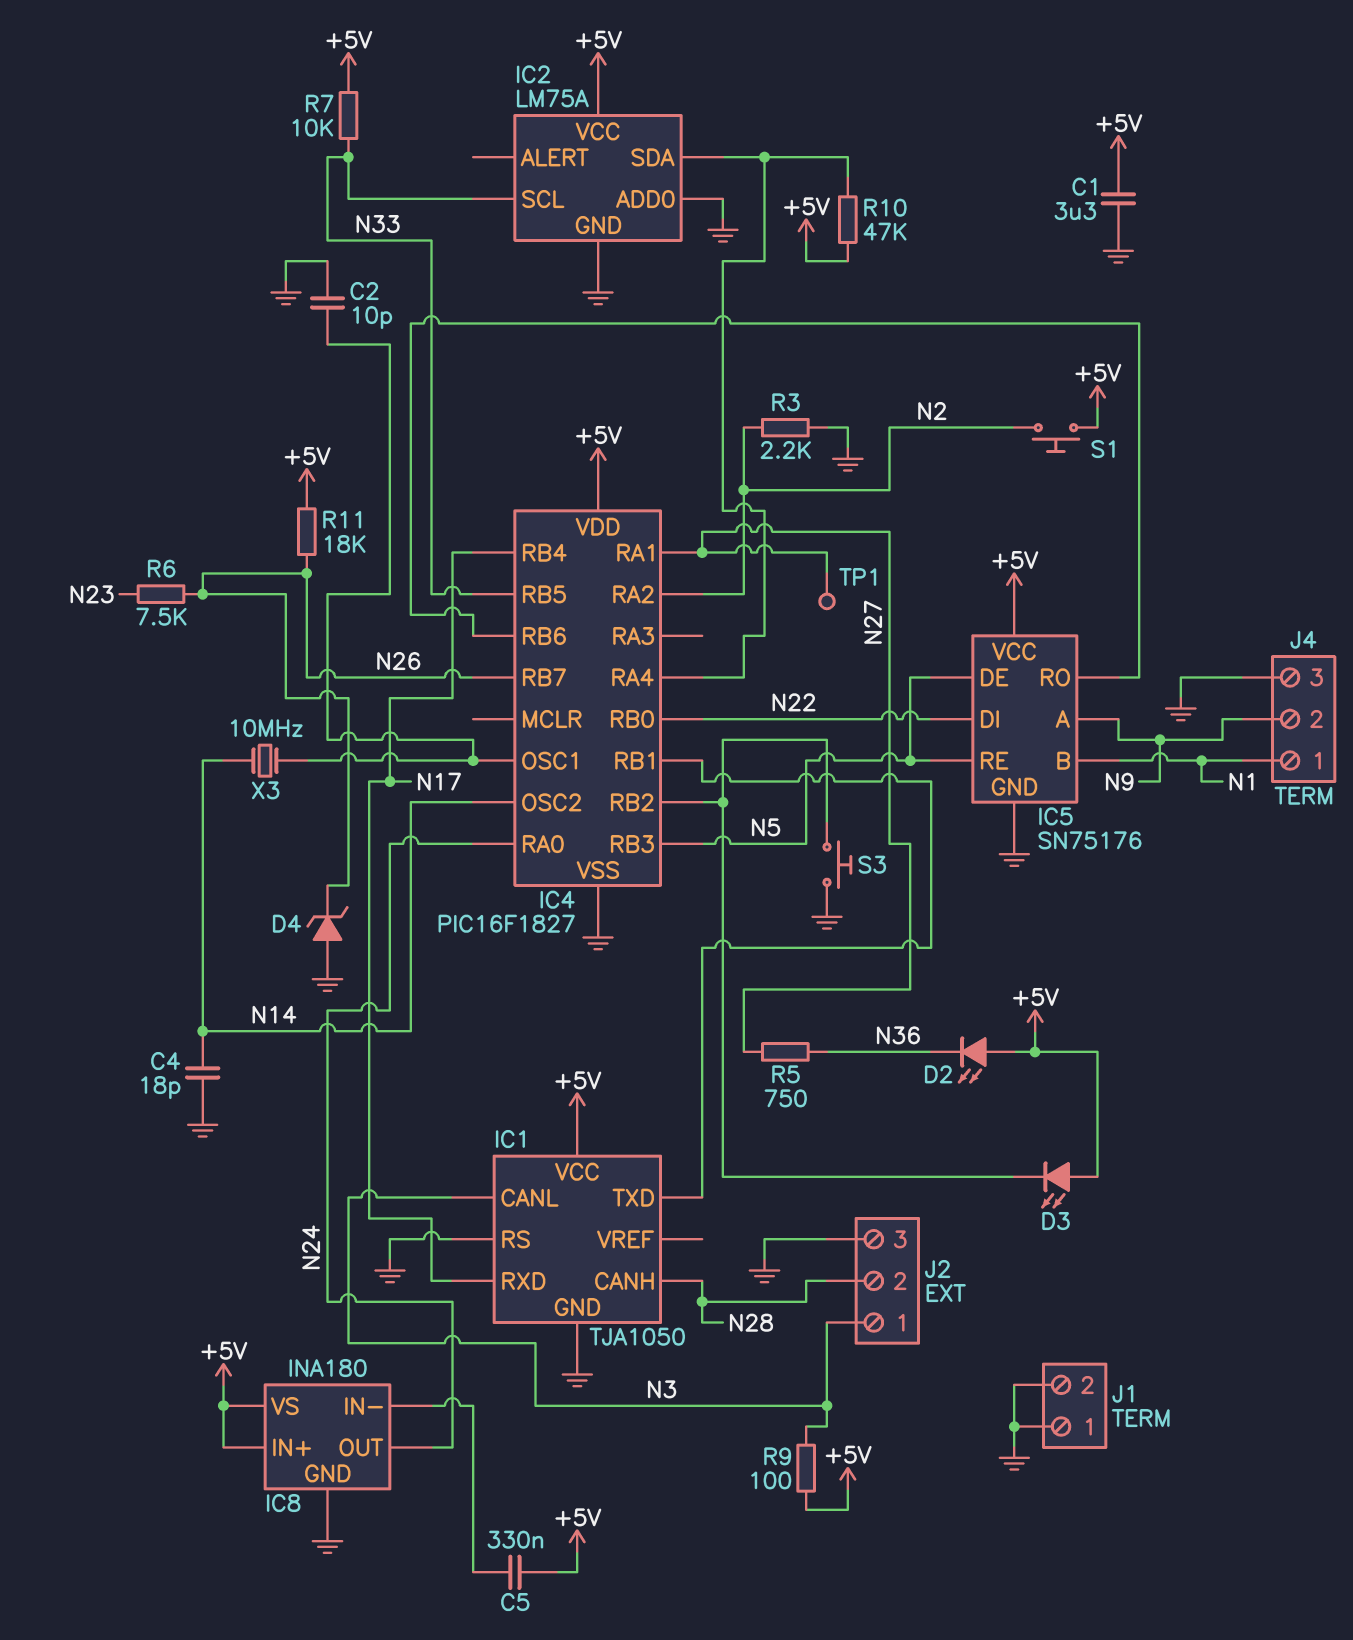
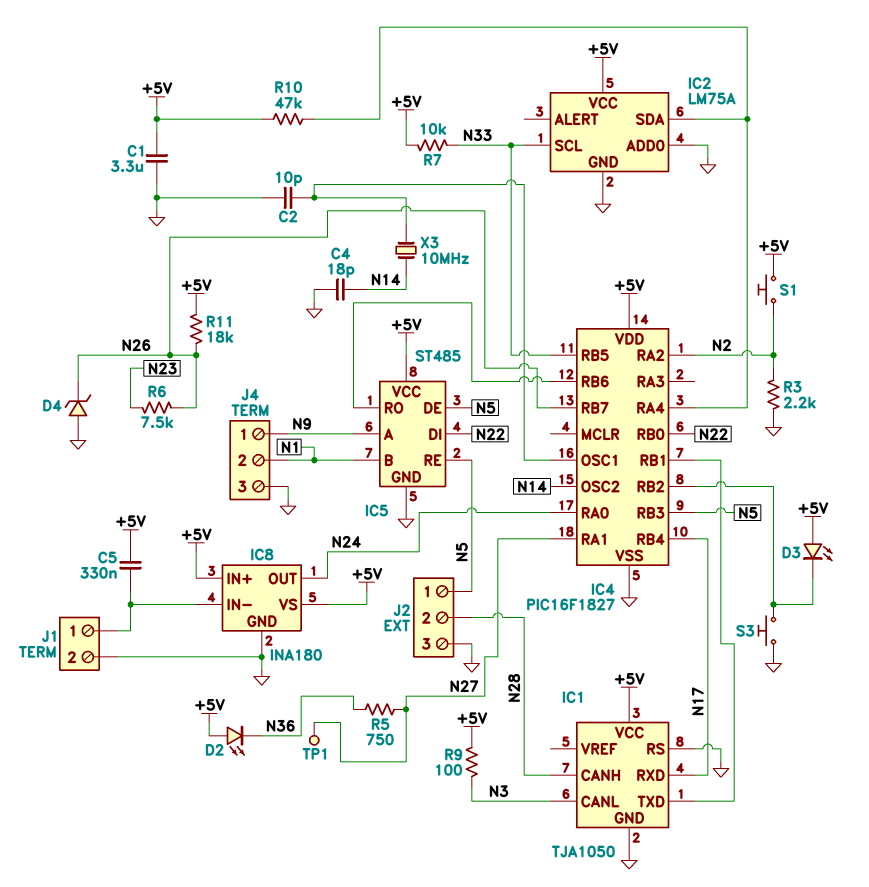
IC5: SN75176 -> ST485
J1 pin 1: GND -> IC8/IN-
J2 pin 1: N3 -> N5
J4 pin 1: N1 -> N9
J4 pin 2: N9 -> N1

